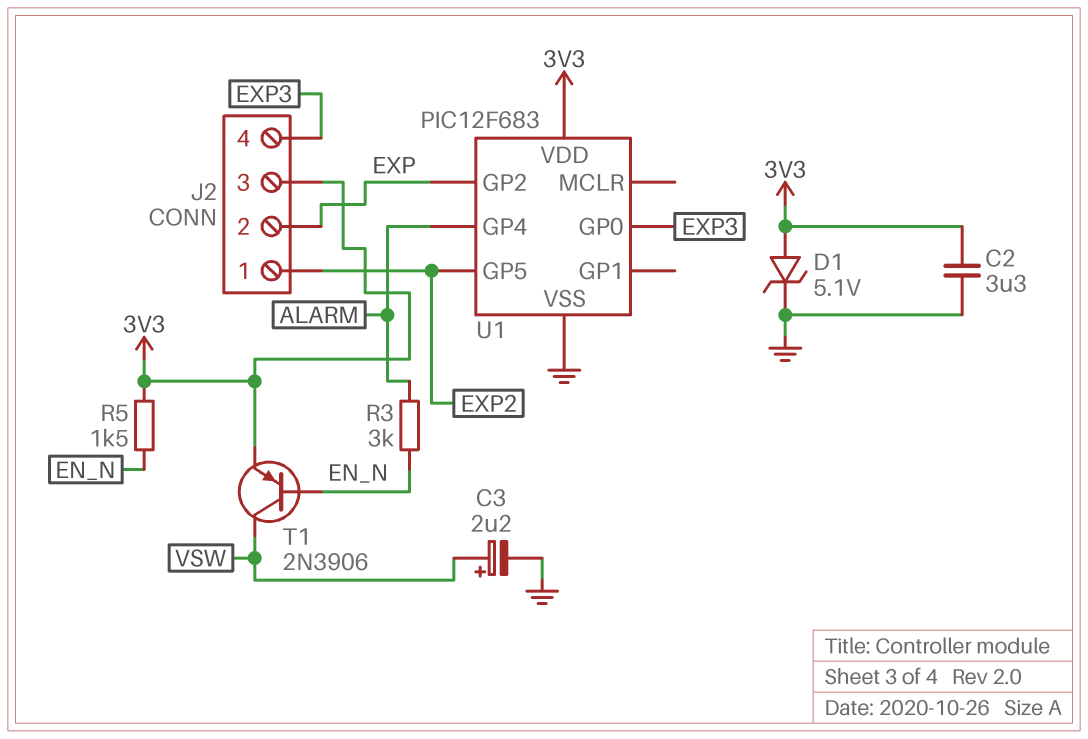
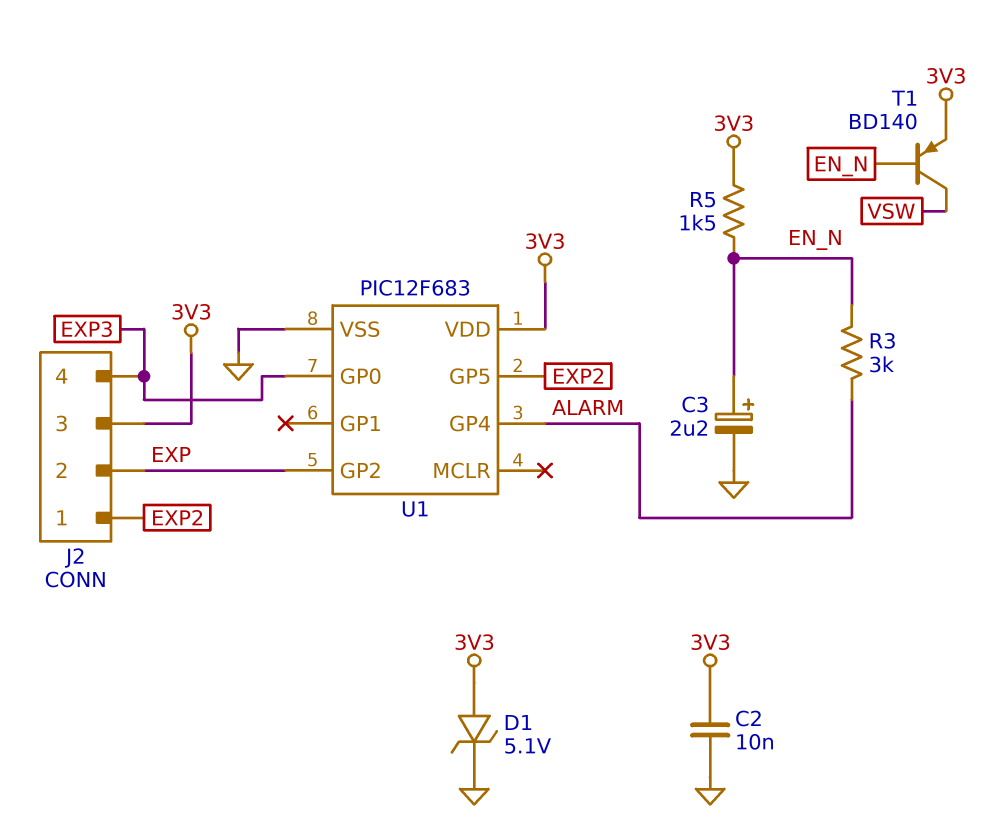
C2: 3.3uF (3V3, GND) -> 10nF (3V3, GND)
C3: 2.2uF (plus VSW, minus GND) -> 2.2uF (plus EN_N, minus GND)
T1: PNP 2N3906 (B EN_N, C VSW, E 3V3) -> PNP BD140 (B EN_N, C VSW, E 3V3)

